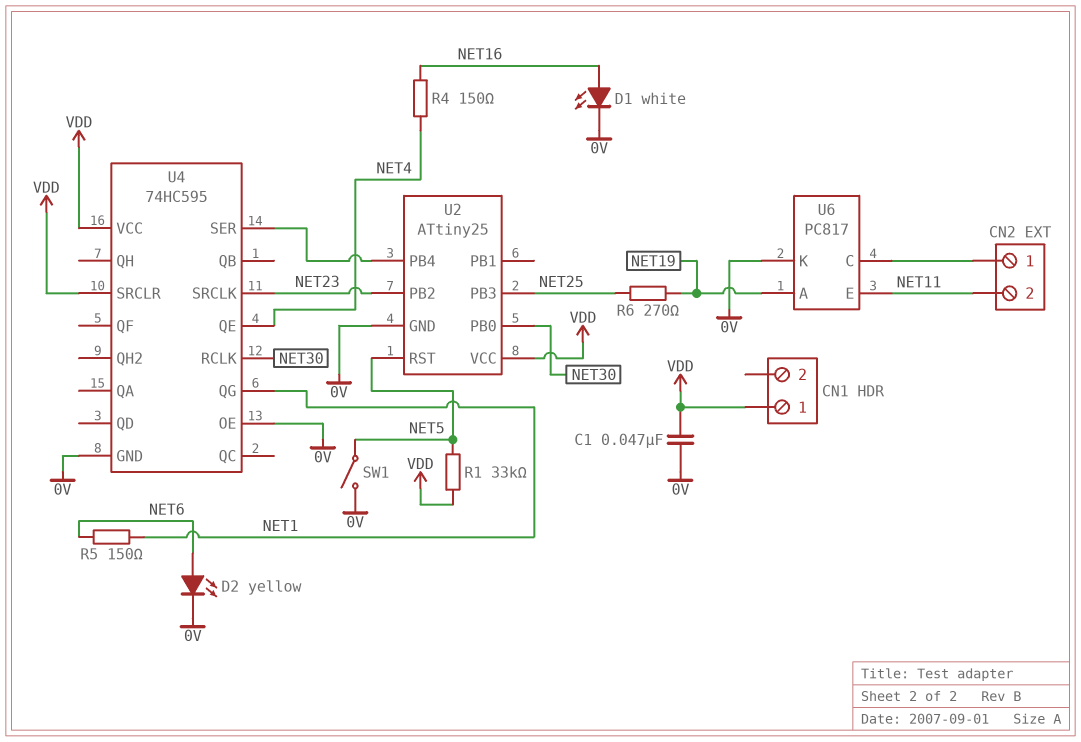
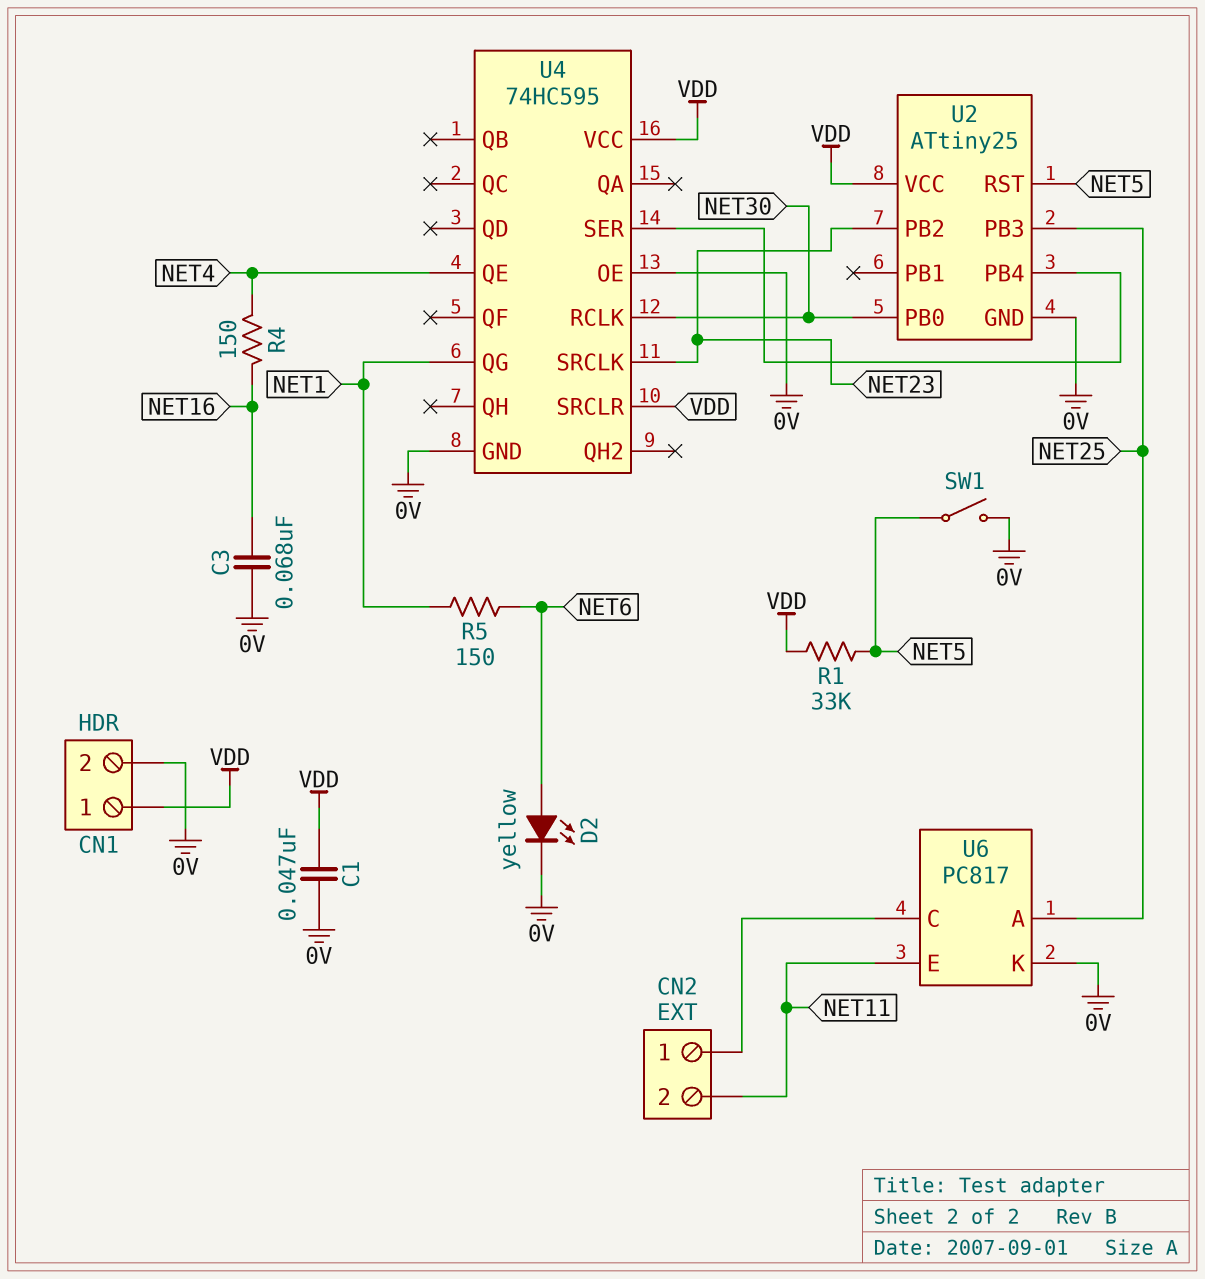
C3: none -> 68nF (0V, NET16)
CN1 pin 2: none -> 0V
D1: LED white (A NET16, K 0V) -> none
R6: 270 (NET19, NET25) -> none
U6 pin A: NET19 -> NET25

